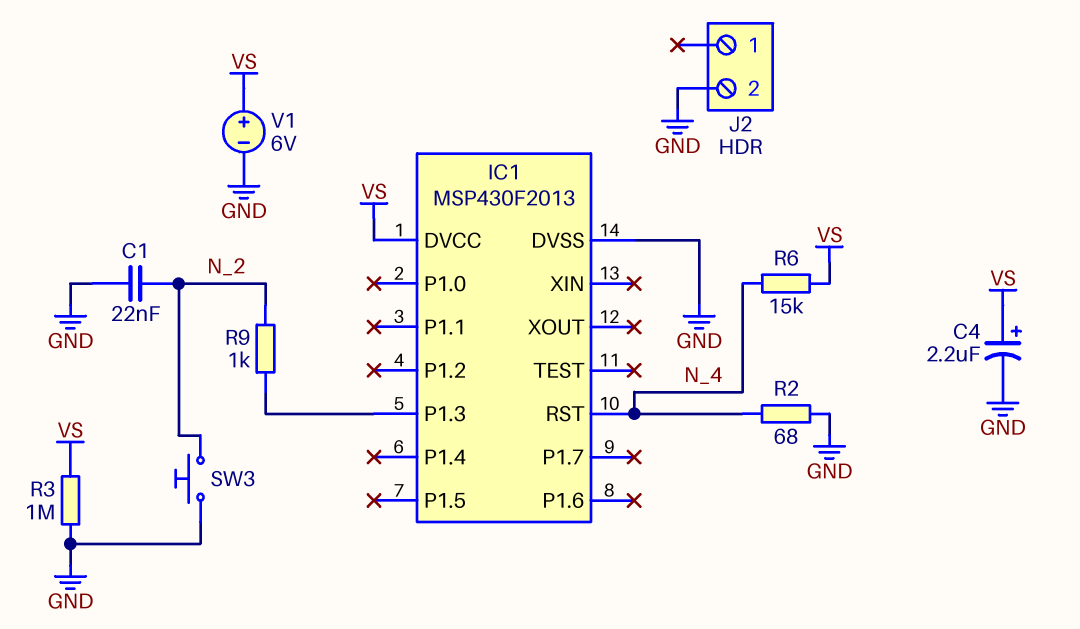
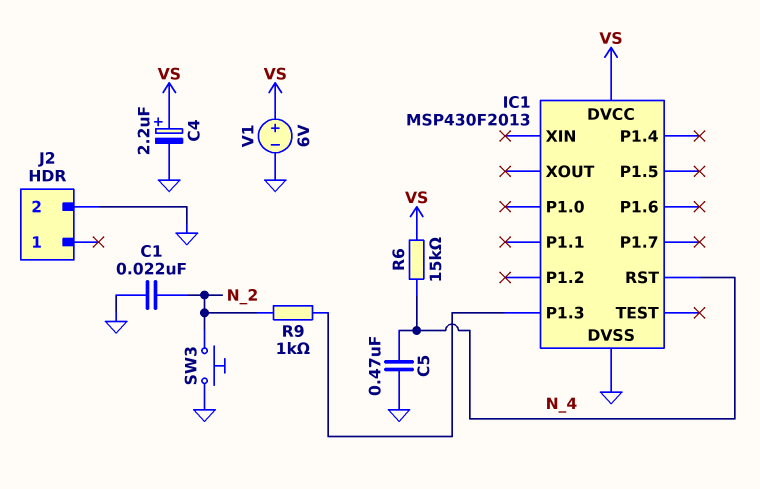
C5: none -> 470nF (GND, N_4)
R2: 68 (GND, N_4) -> none
R3: 1M (GND, VS) -> none

